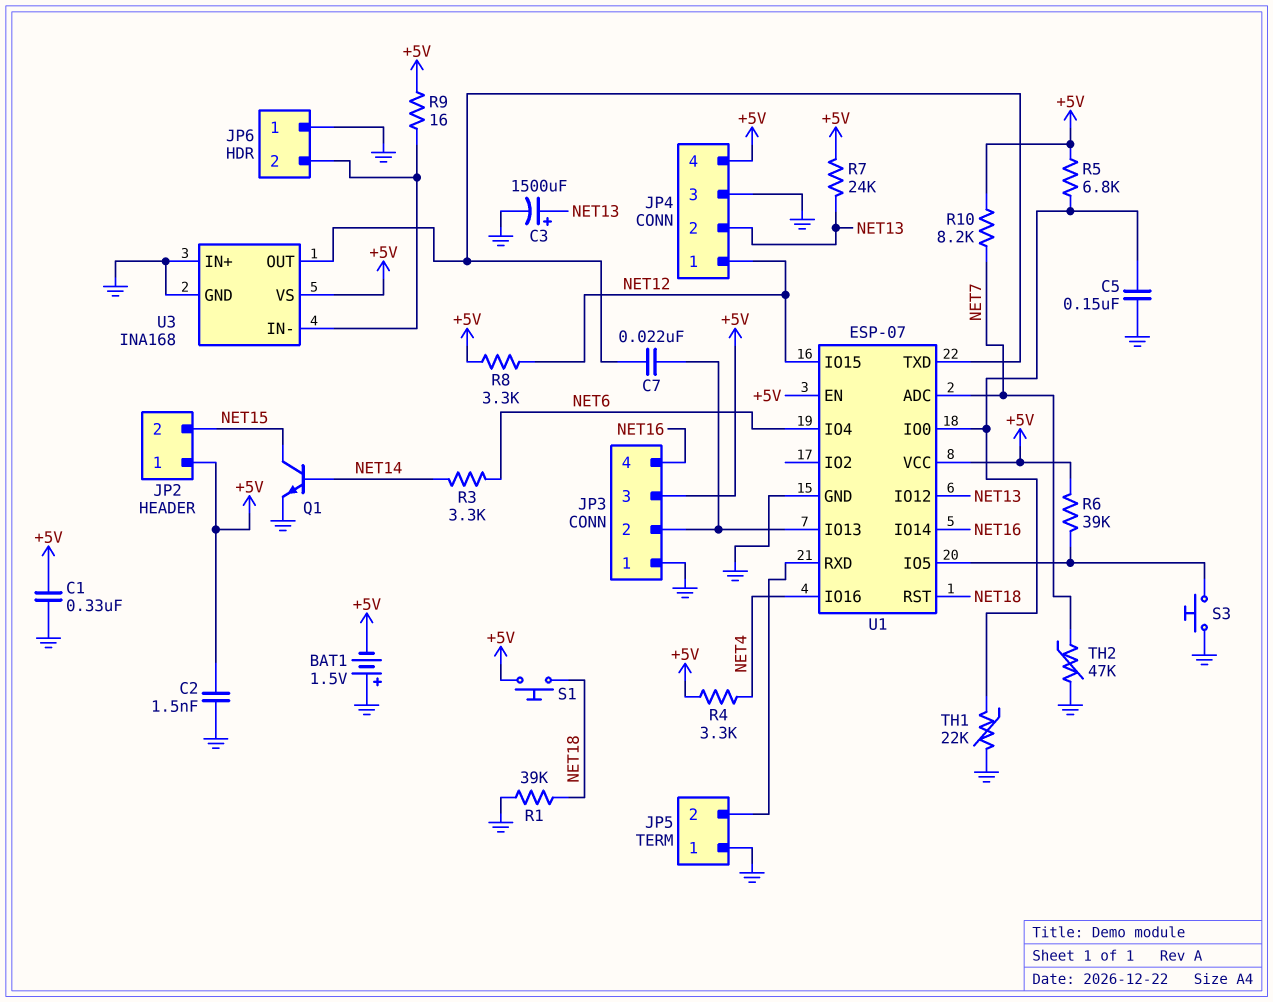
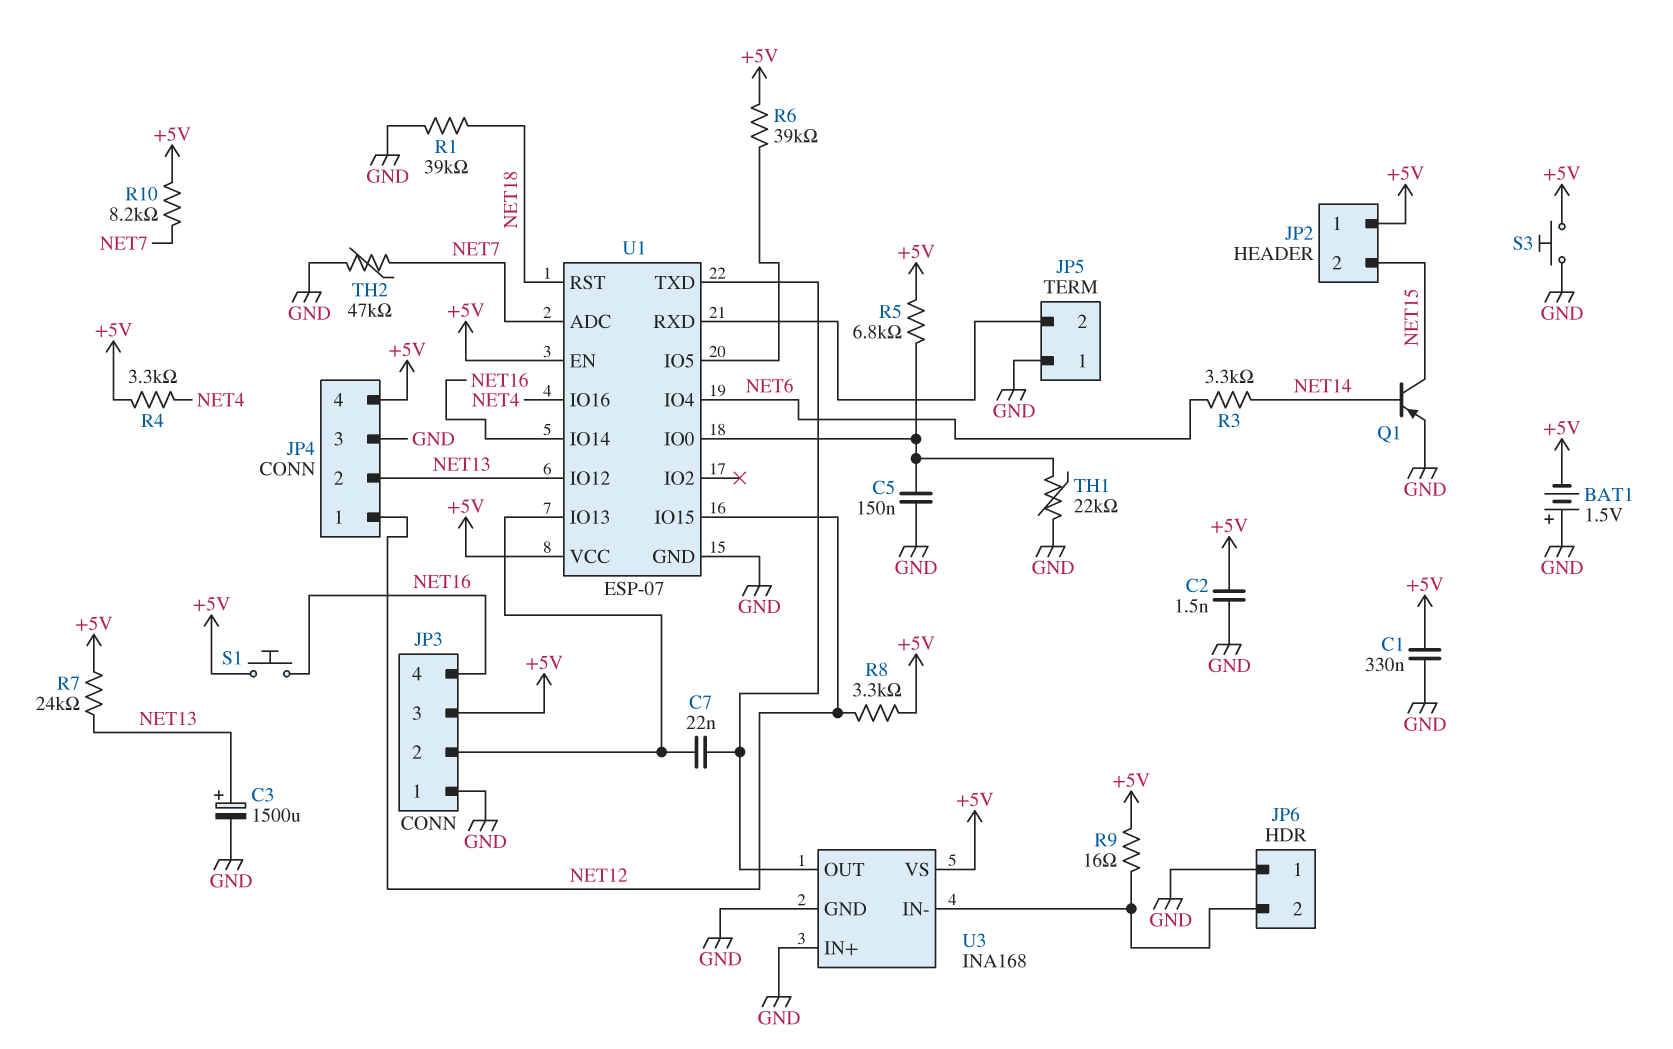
Q1: NPN (B NET14, C NET15, E GND) -> PNP (B NET14, C NET15, E GND)
S1: button (+5V, NET18) -> button (+5V, NET16)
S3: button (GND, U1/IO5) -> button (+5V, GND)

